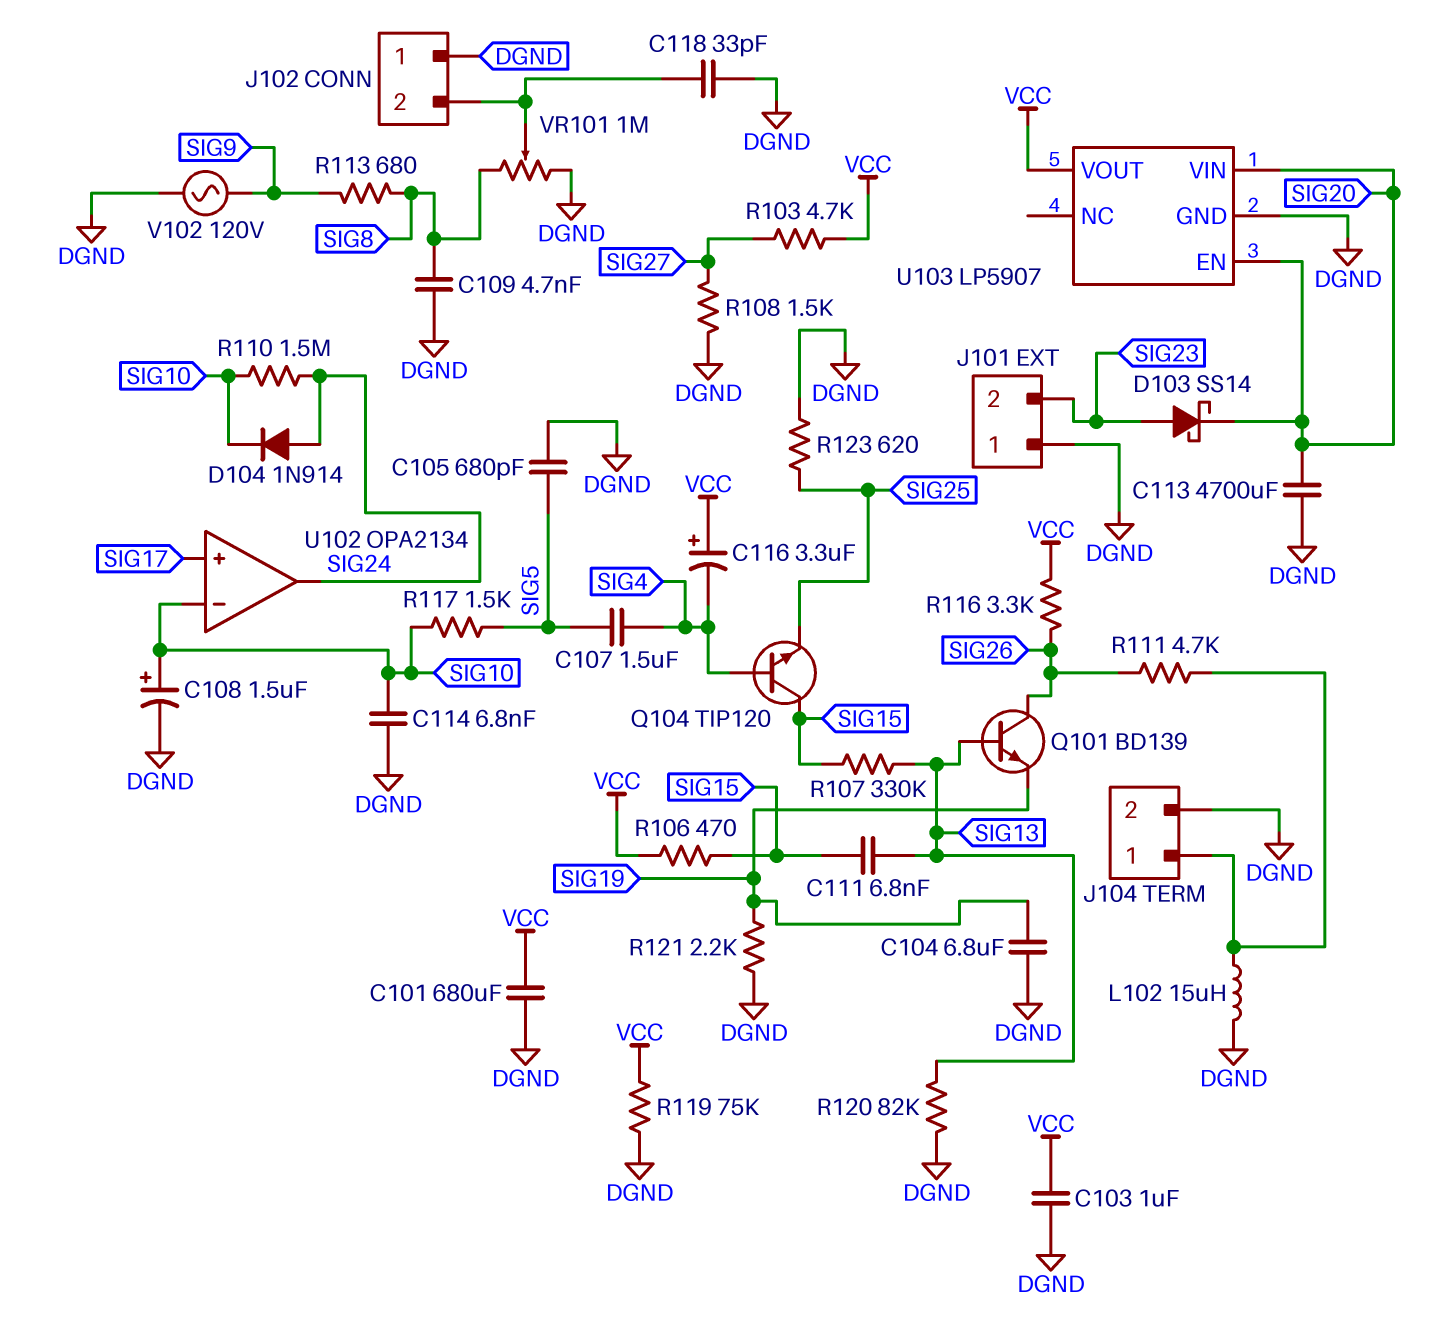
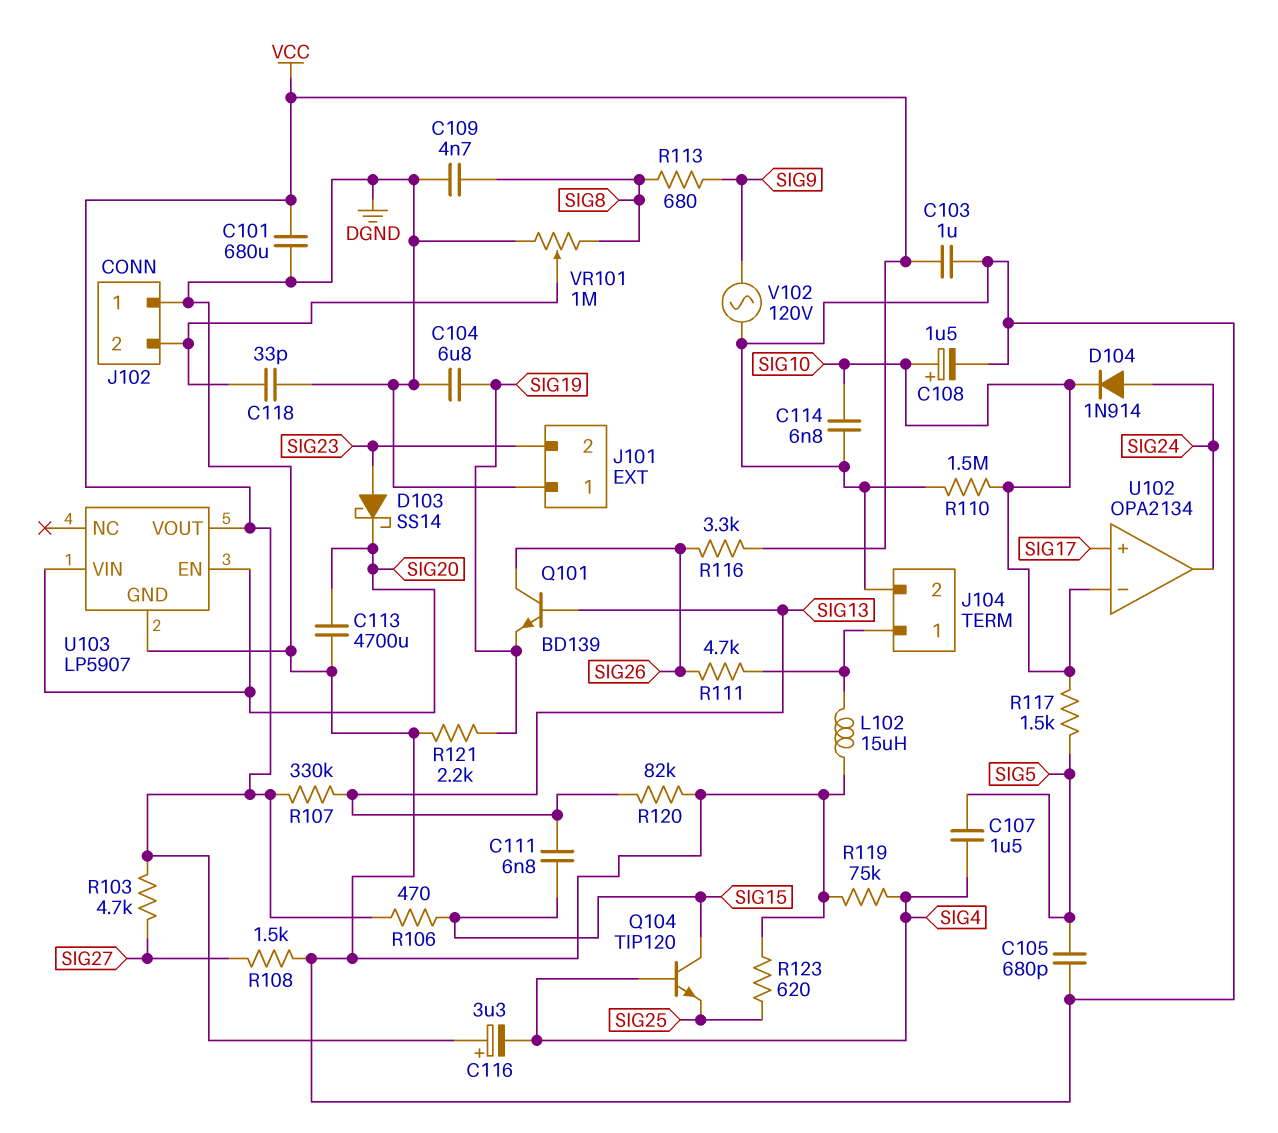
R107: 330k (SIG13, SIG15) -> 330k (SIG13, VCC)
R110: 1.5M (SIG10, SIG24) -> 1.5M (DGND, SIG10)
R119: 75k (DGND, VCC) -> 75k (DGND, SIG4)

